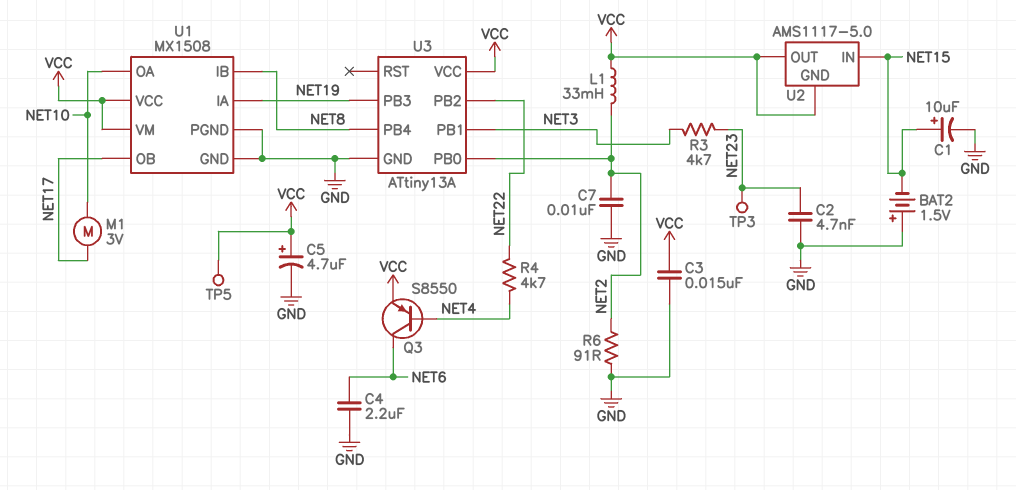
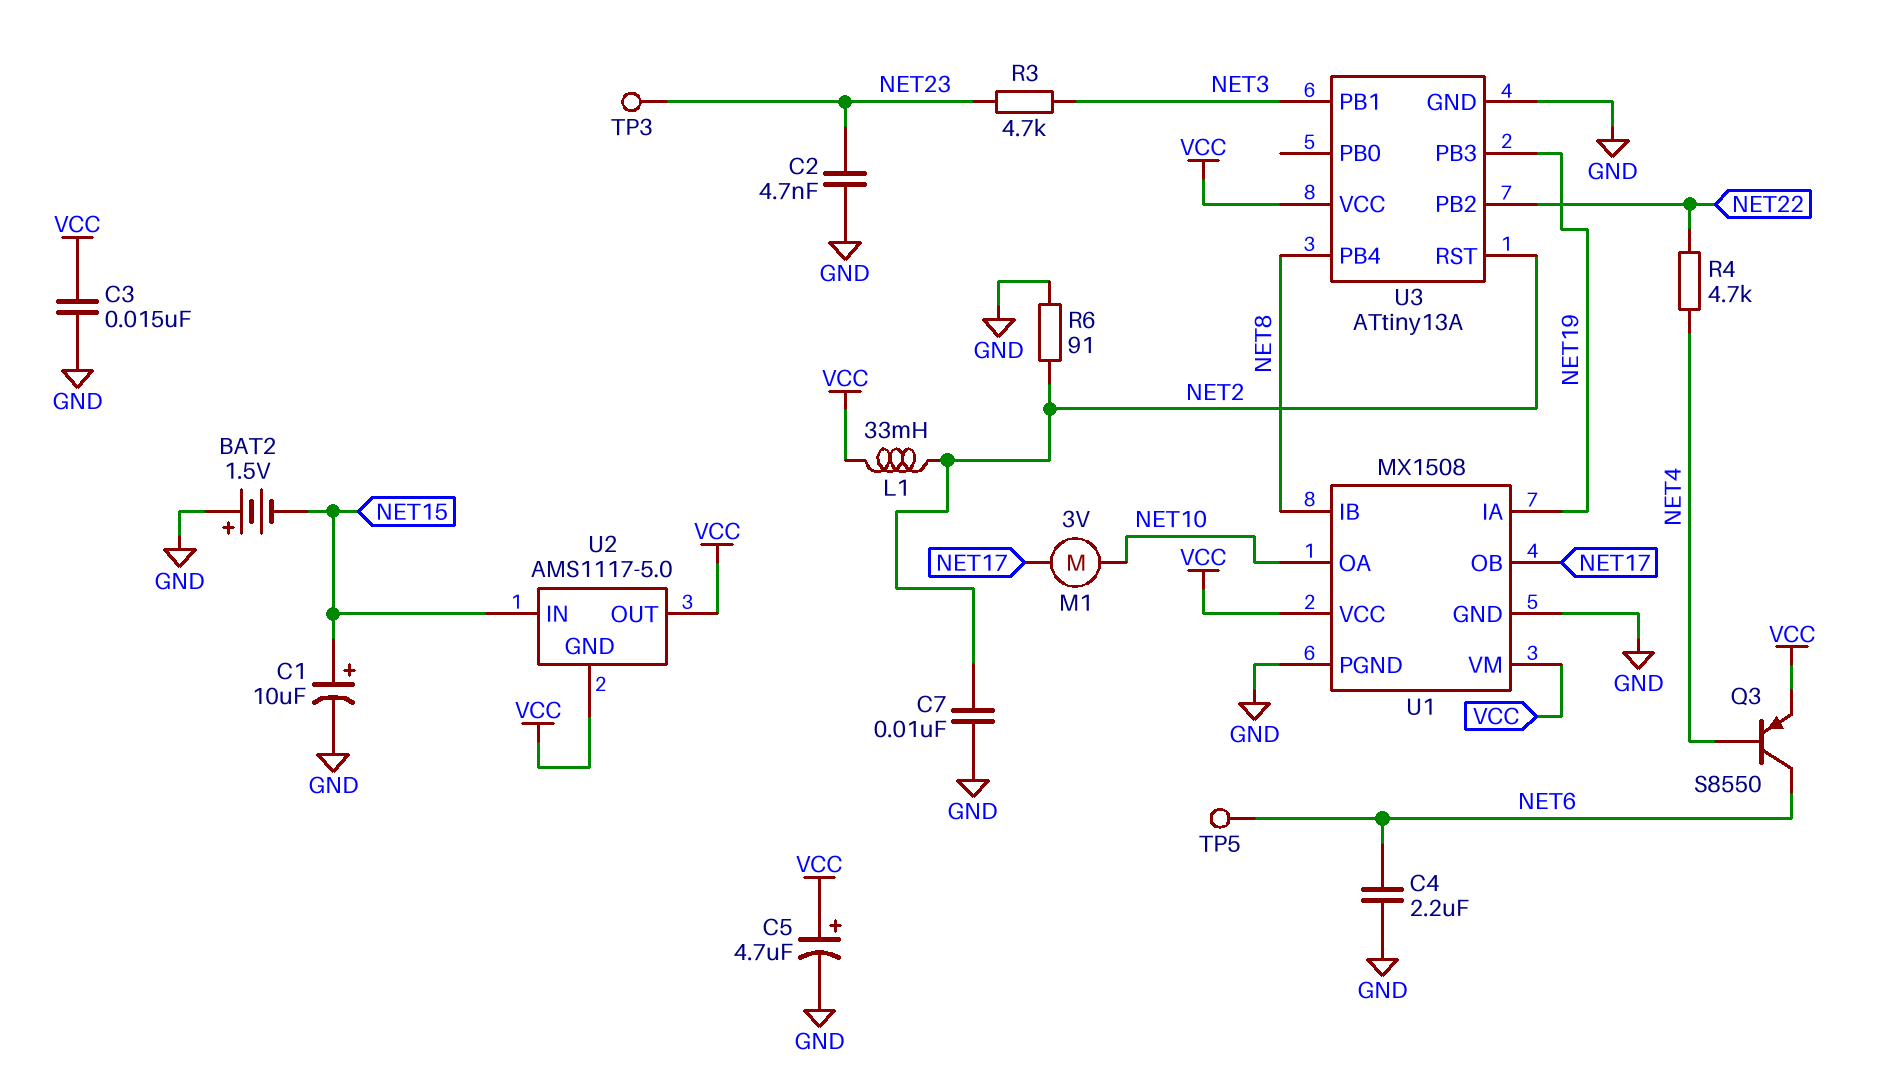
TP5: test point (VCC) -> test point (NET6)
U3 pin PB0: NET2 -> none
U3 pin RST: none -> NET2

